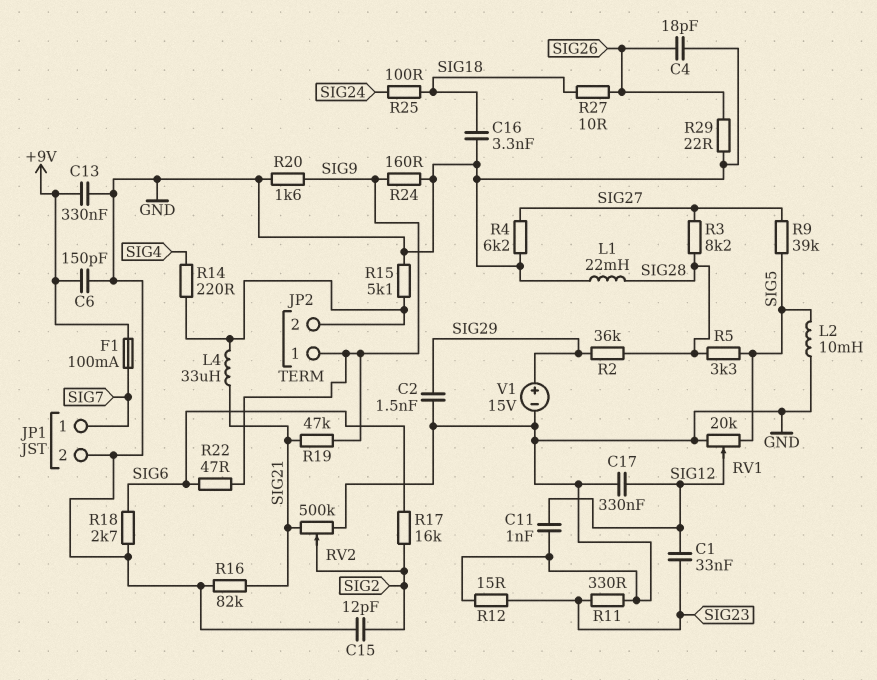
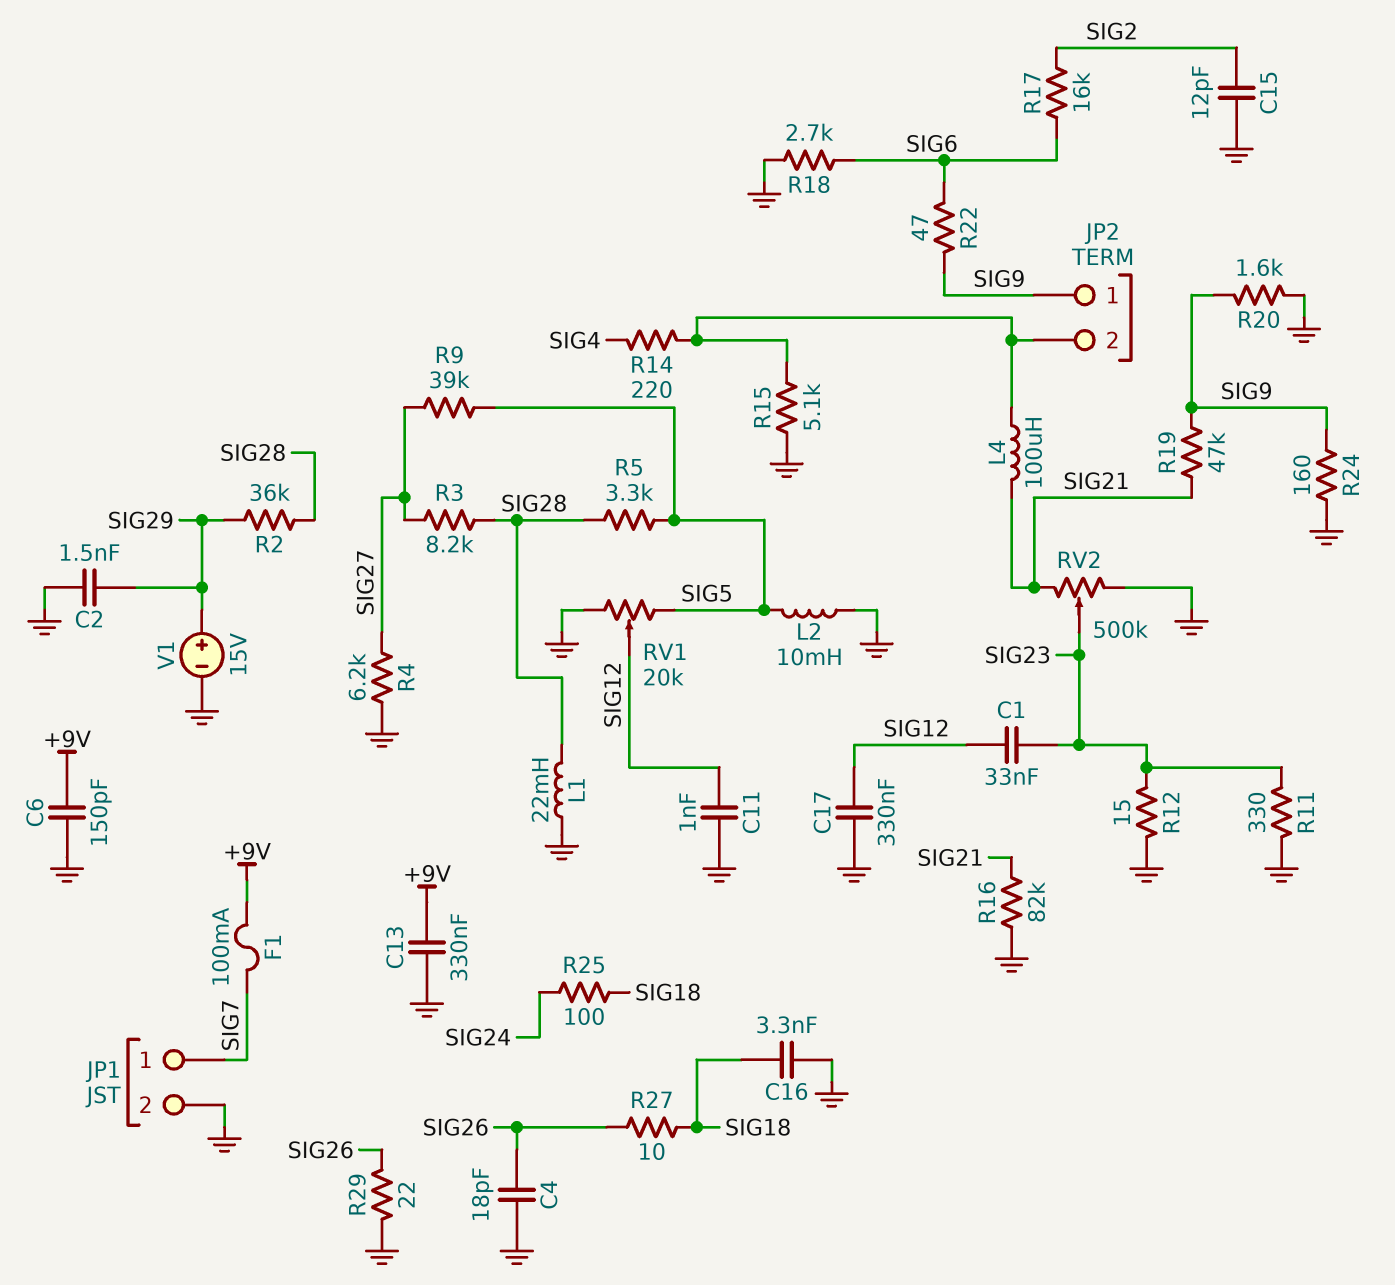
L4: 33uH (JP2/2, SIG21) -> 100uH (JP2/2, SIG21)
RV2: 500k (GND, SIG21, wiper SIG2) -> 500k (GND, SIG21, wiper SIG23)

